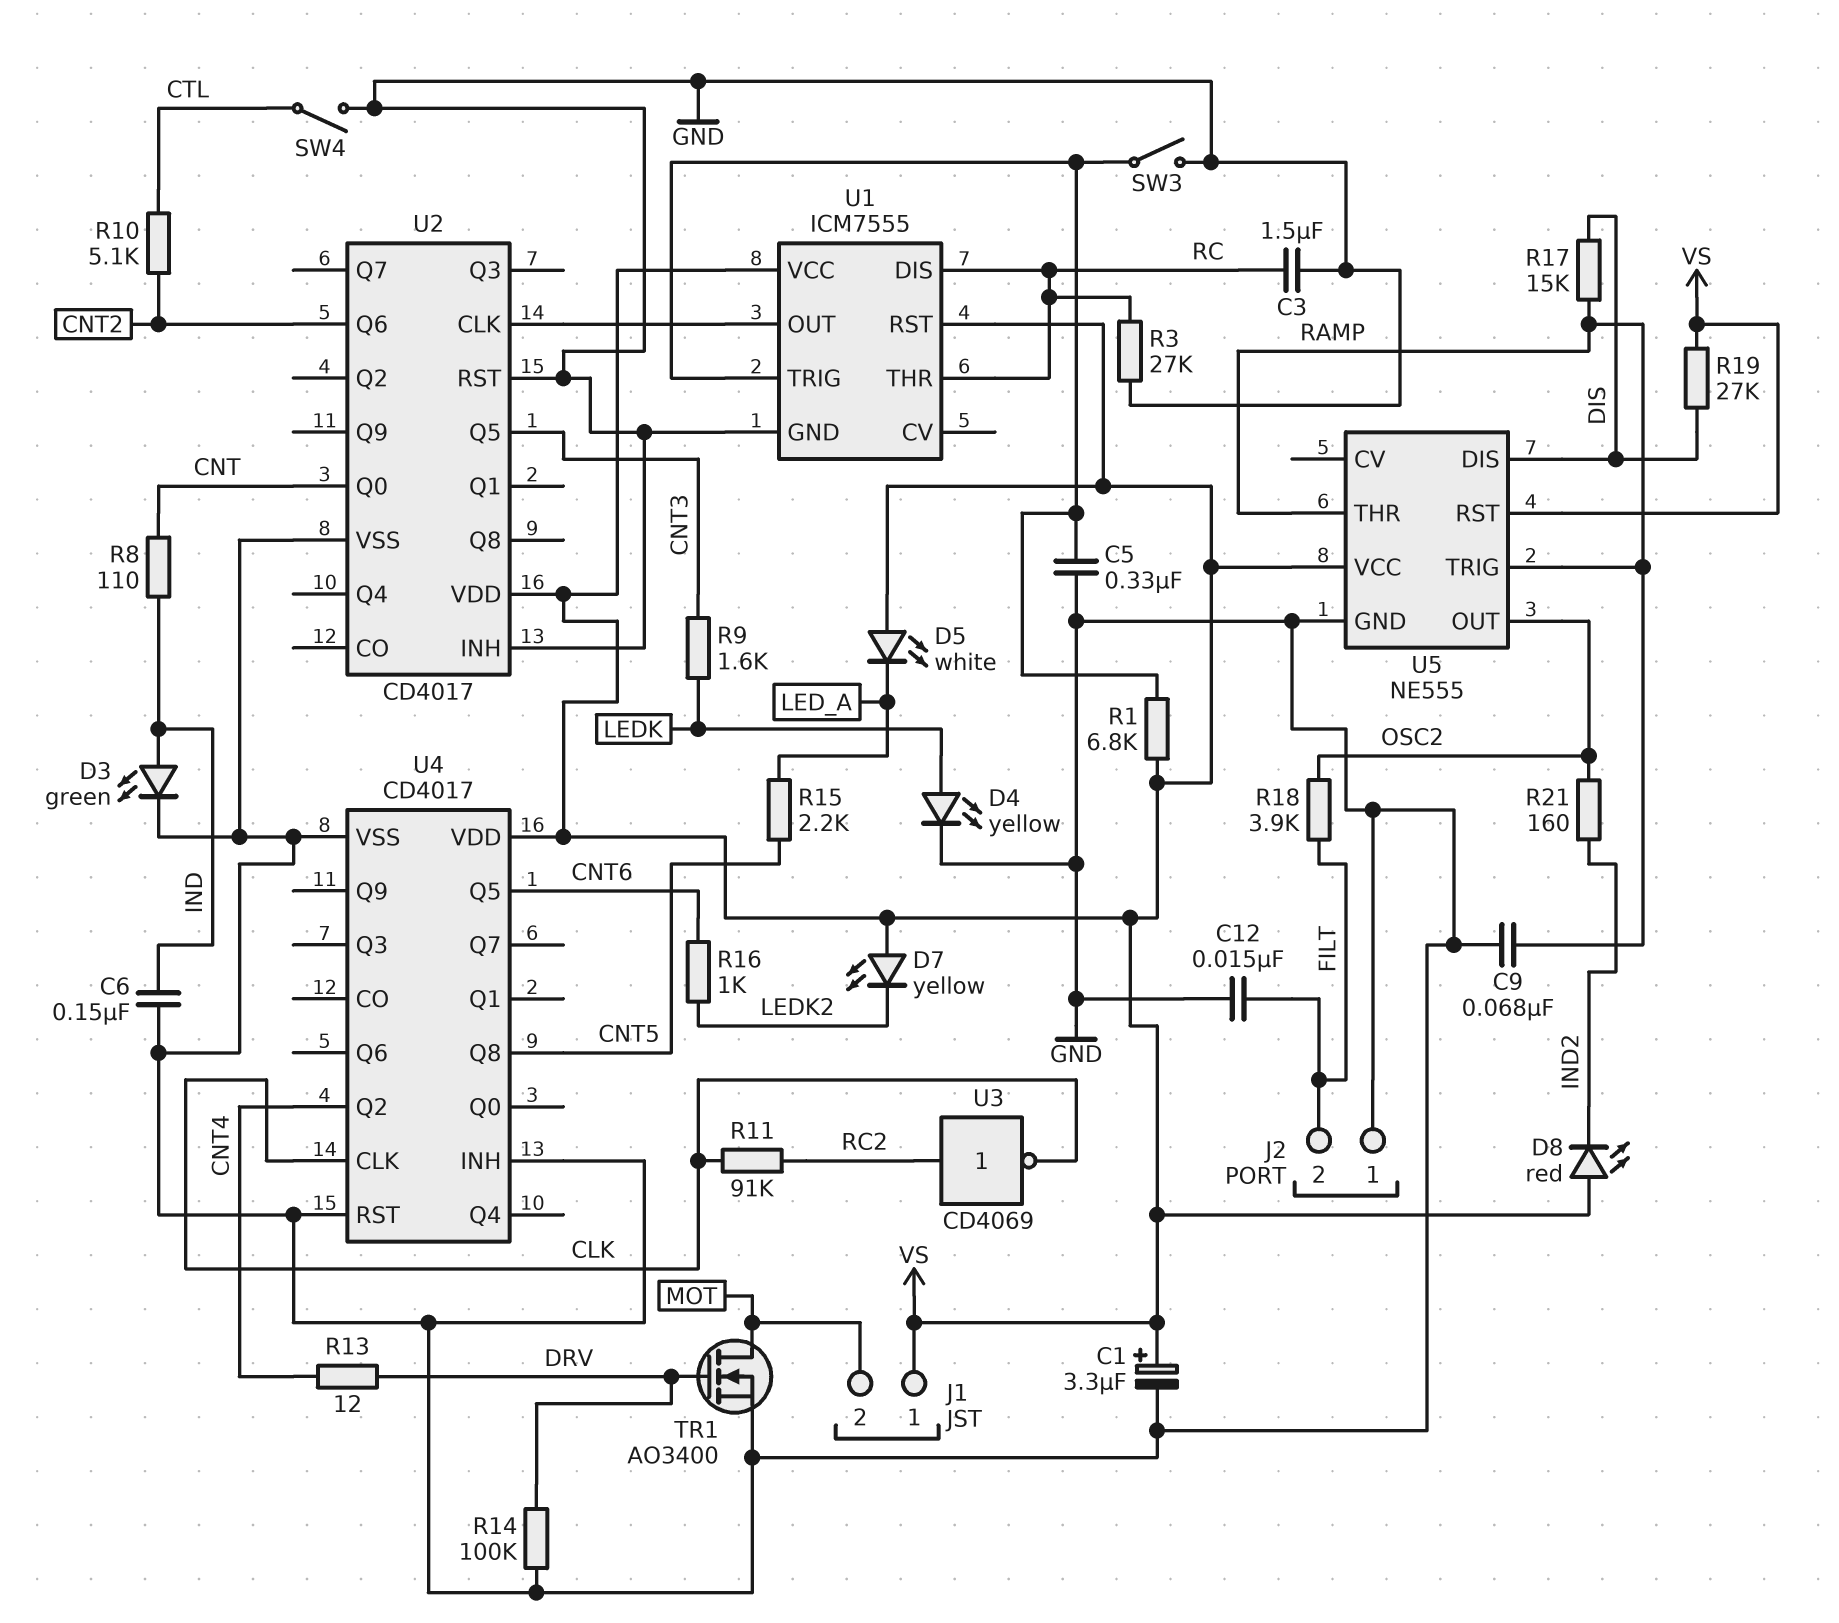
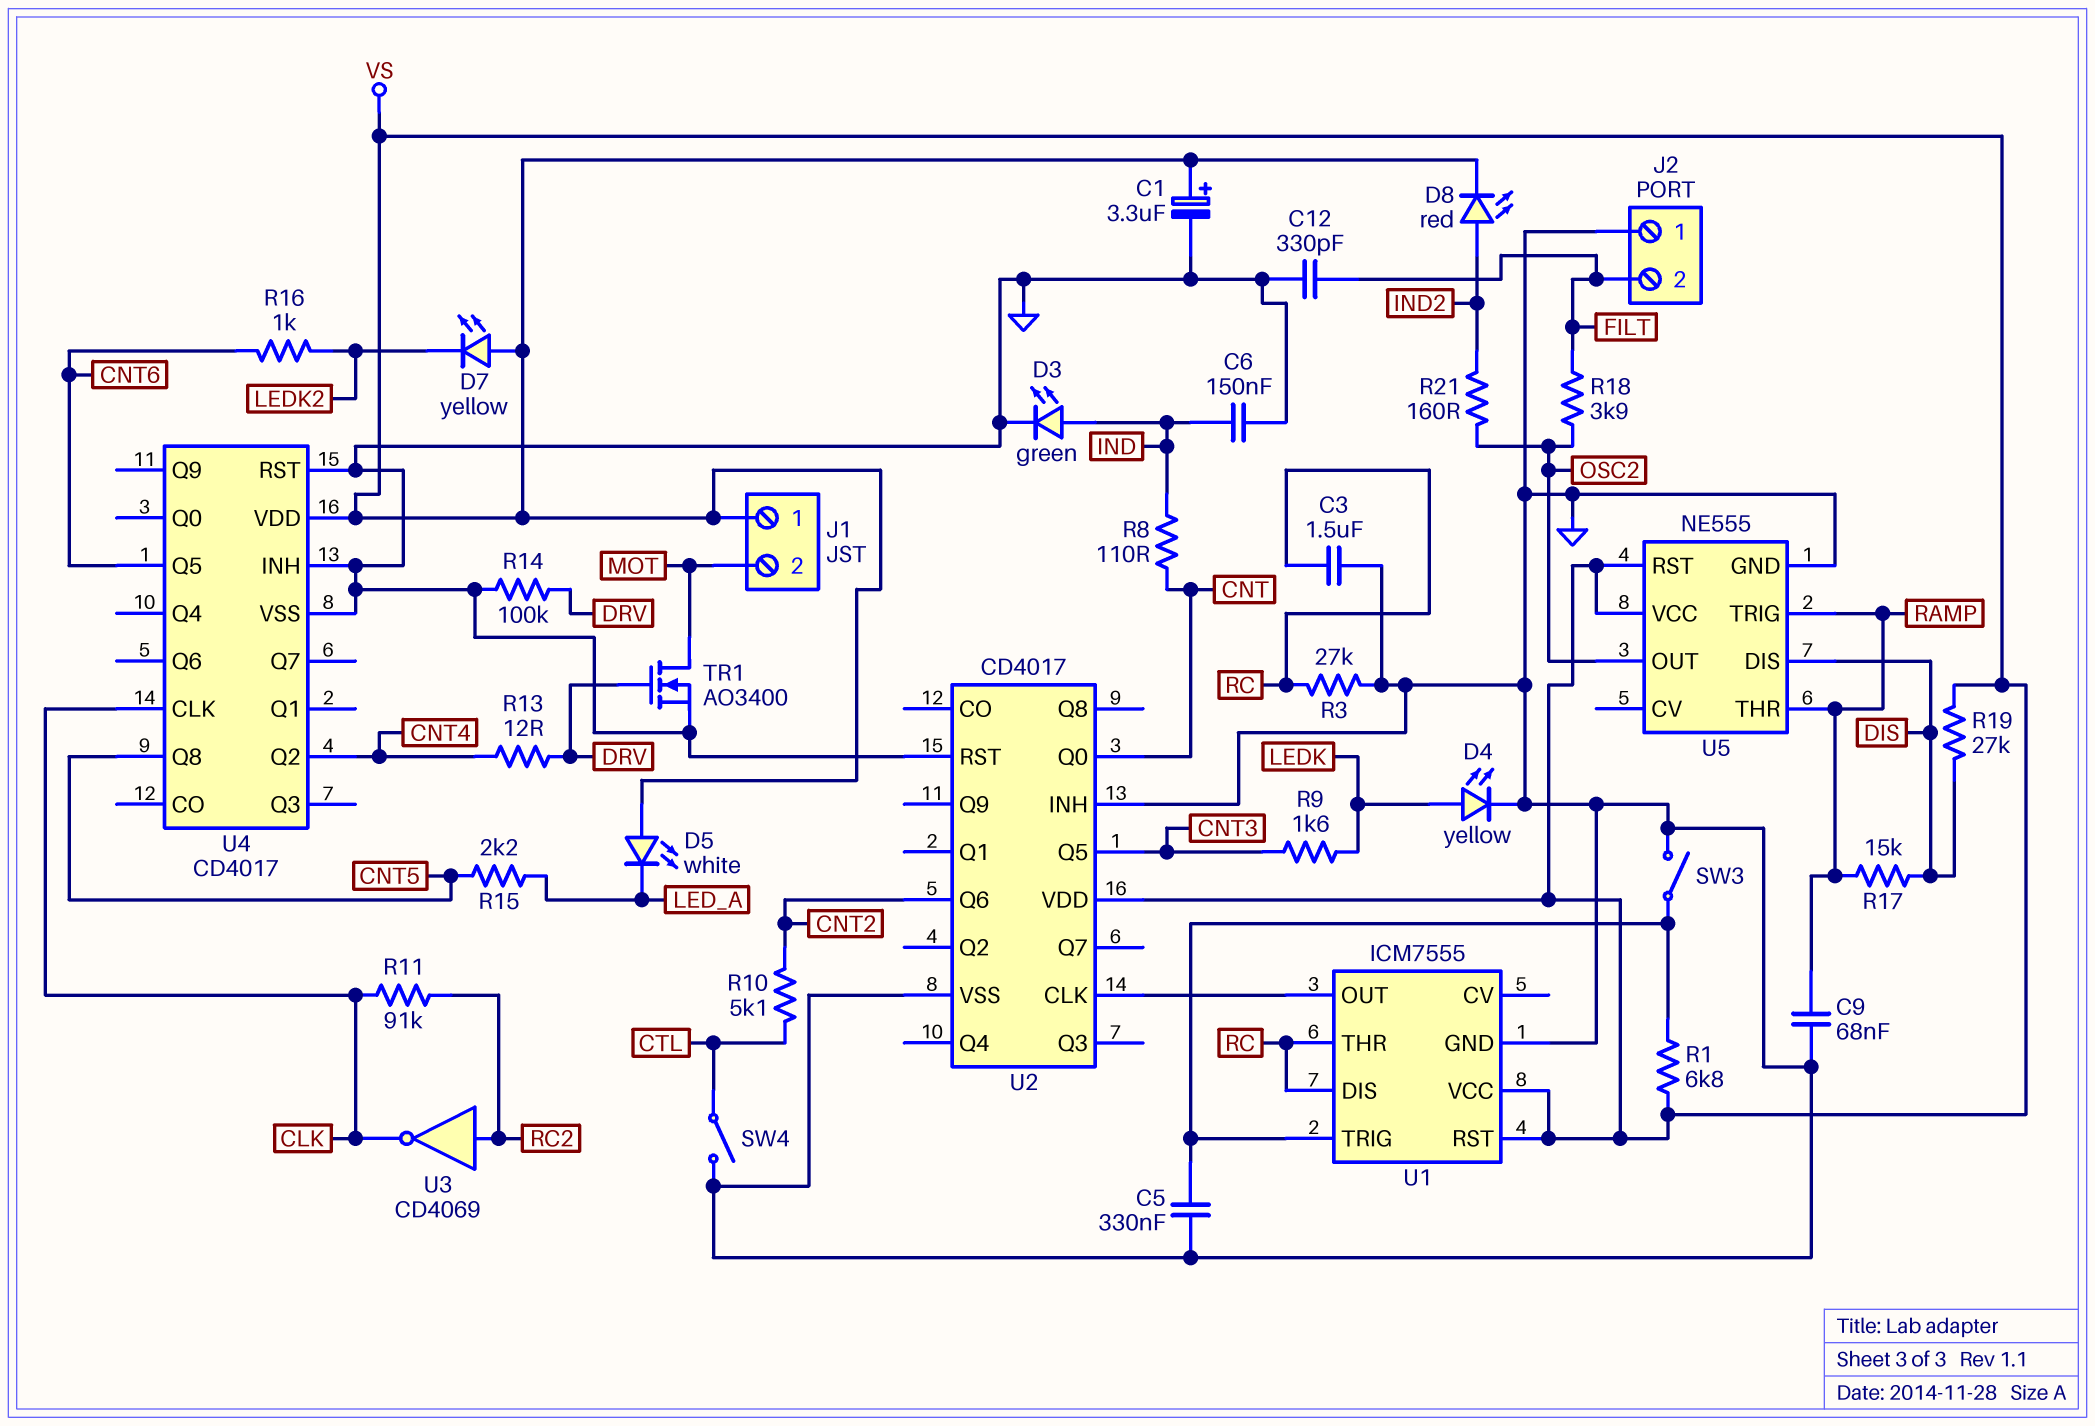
C12: 15nF (FILT, GND) -> 330pF (FILT, GND)
D8: LED red (A VS, K IND2) -> LED red (A IND2, K VS)

